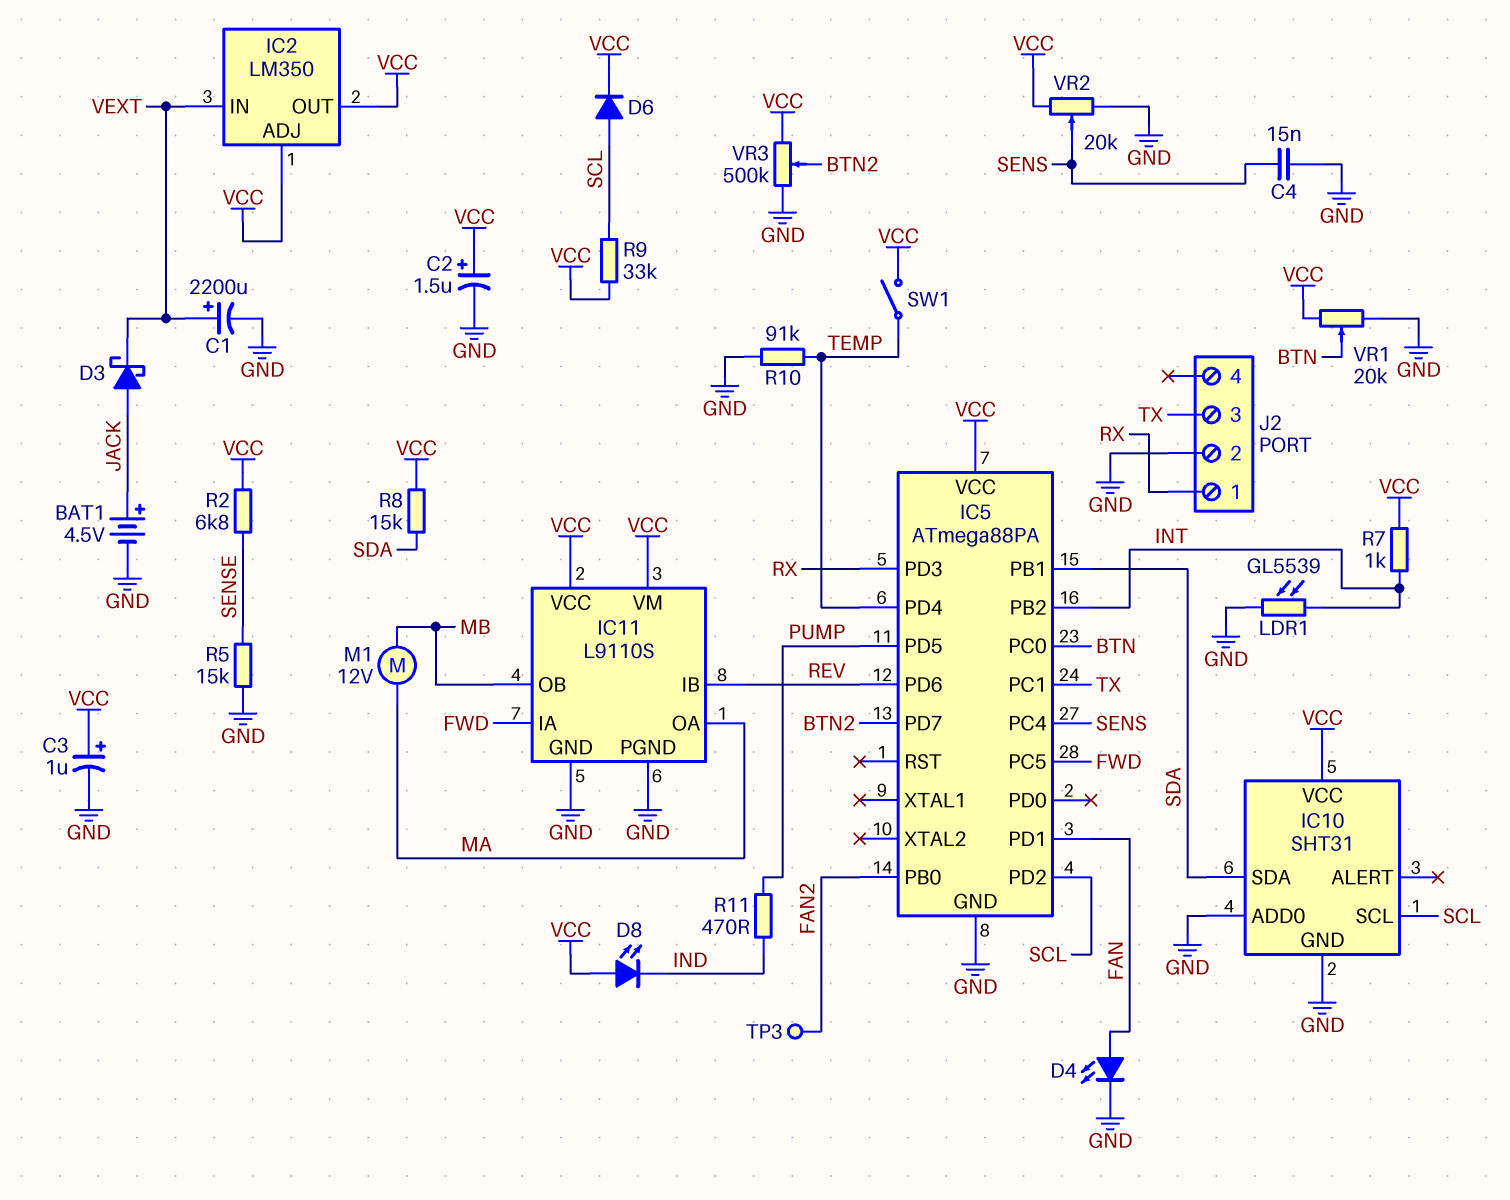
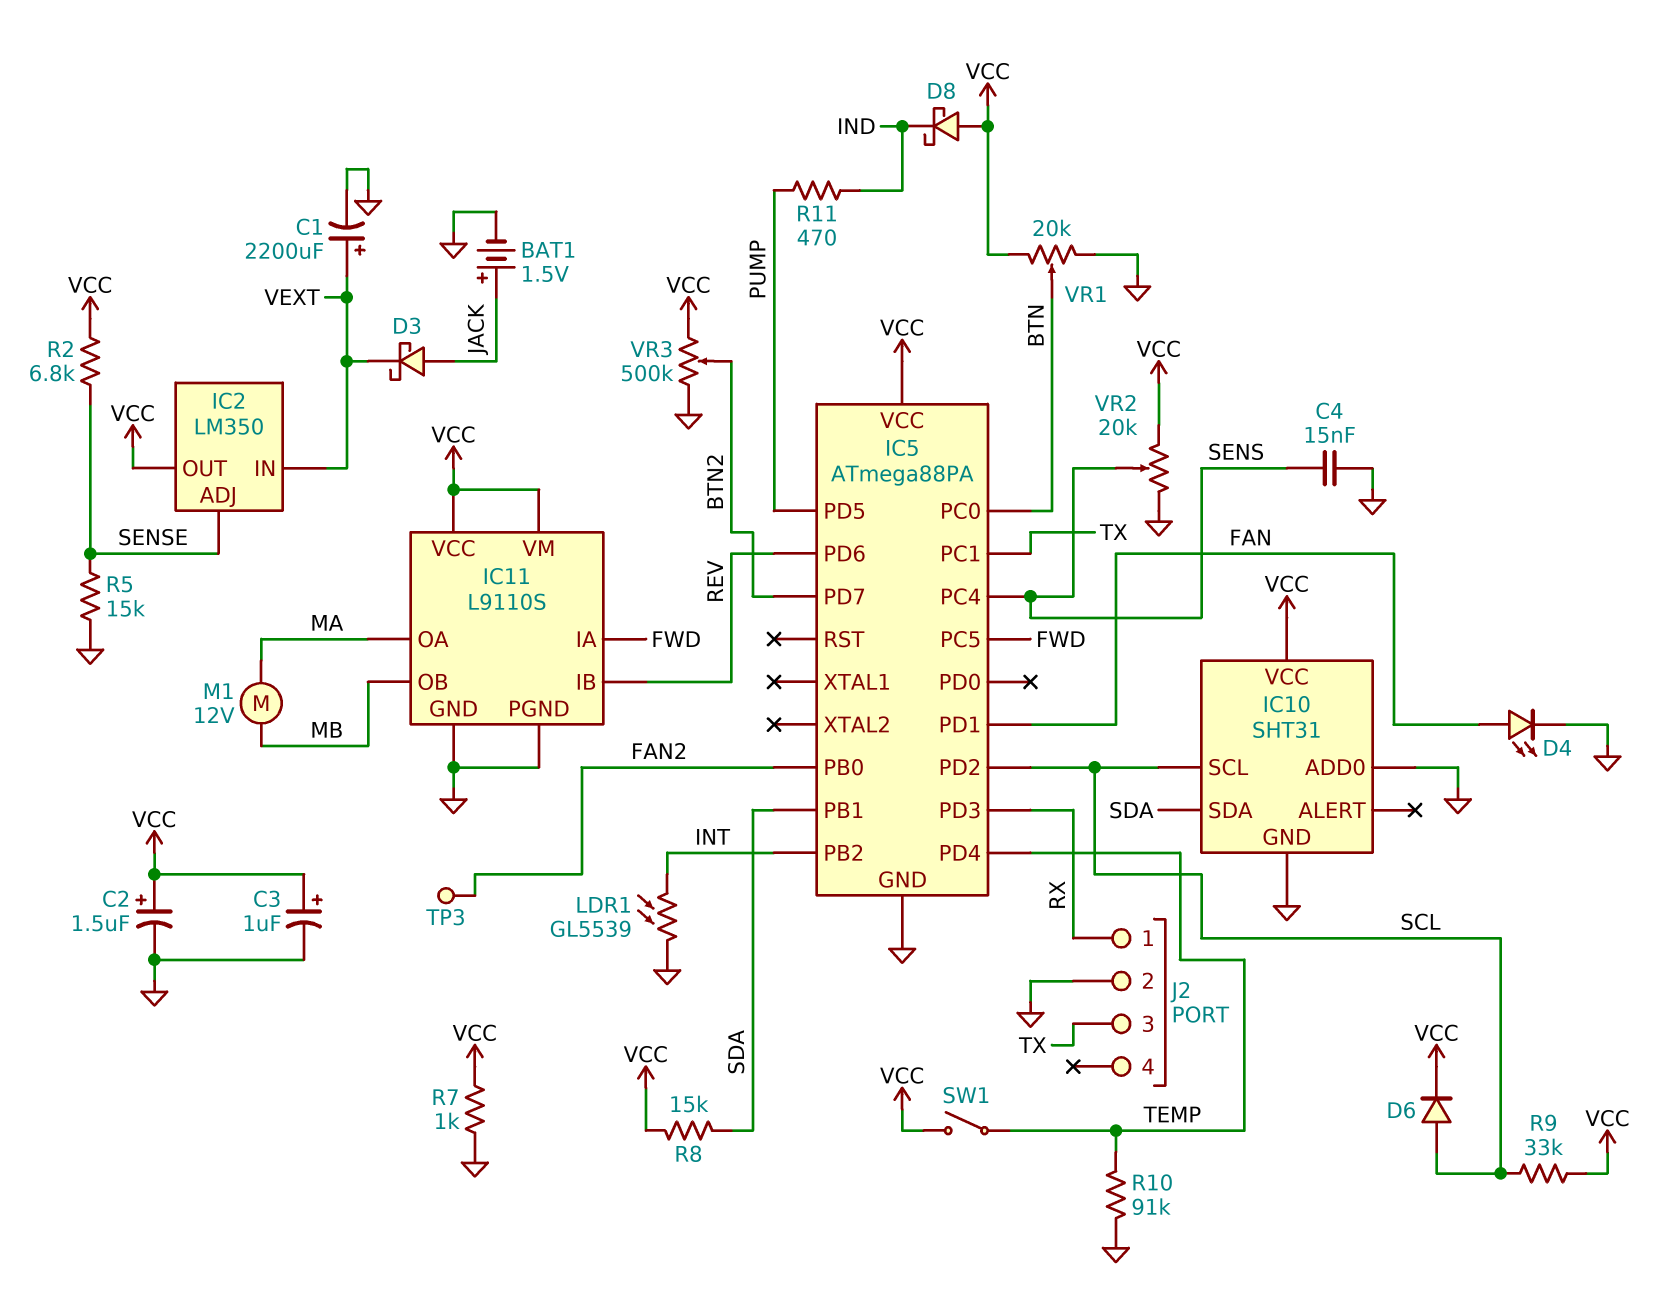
BAT1: 4.5V (plus JACK, minus GND) -> 1.5V (plus JACK, minus GND)
D8: LED (A VCC, K IND) -> schottky (A VCC, K IND)
IC2 pin ADJ: VCC -> SENSE
R7: 1k (INT, VCC) -> 1k (GND, VCC)

